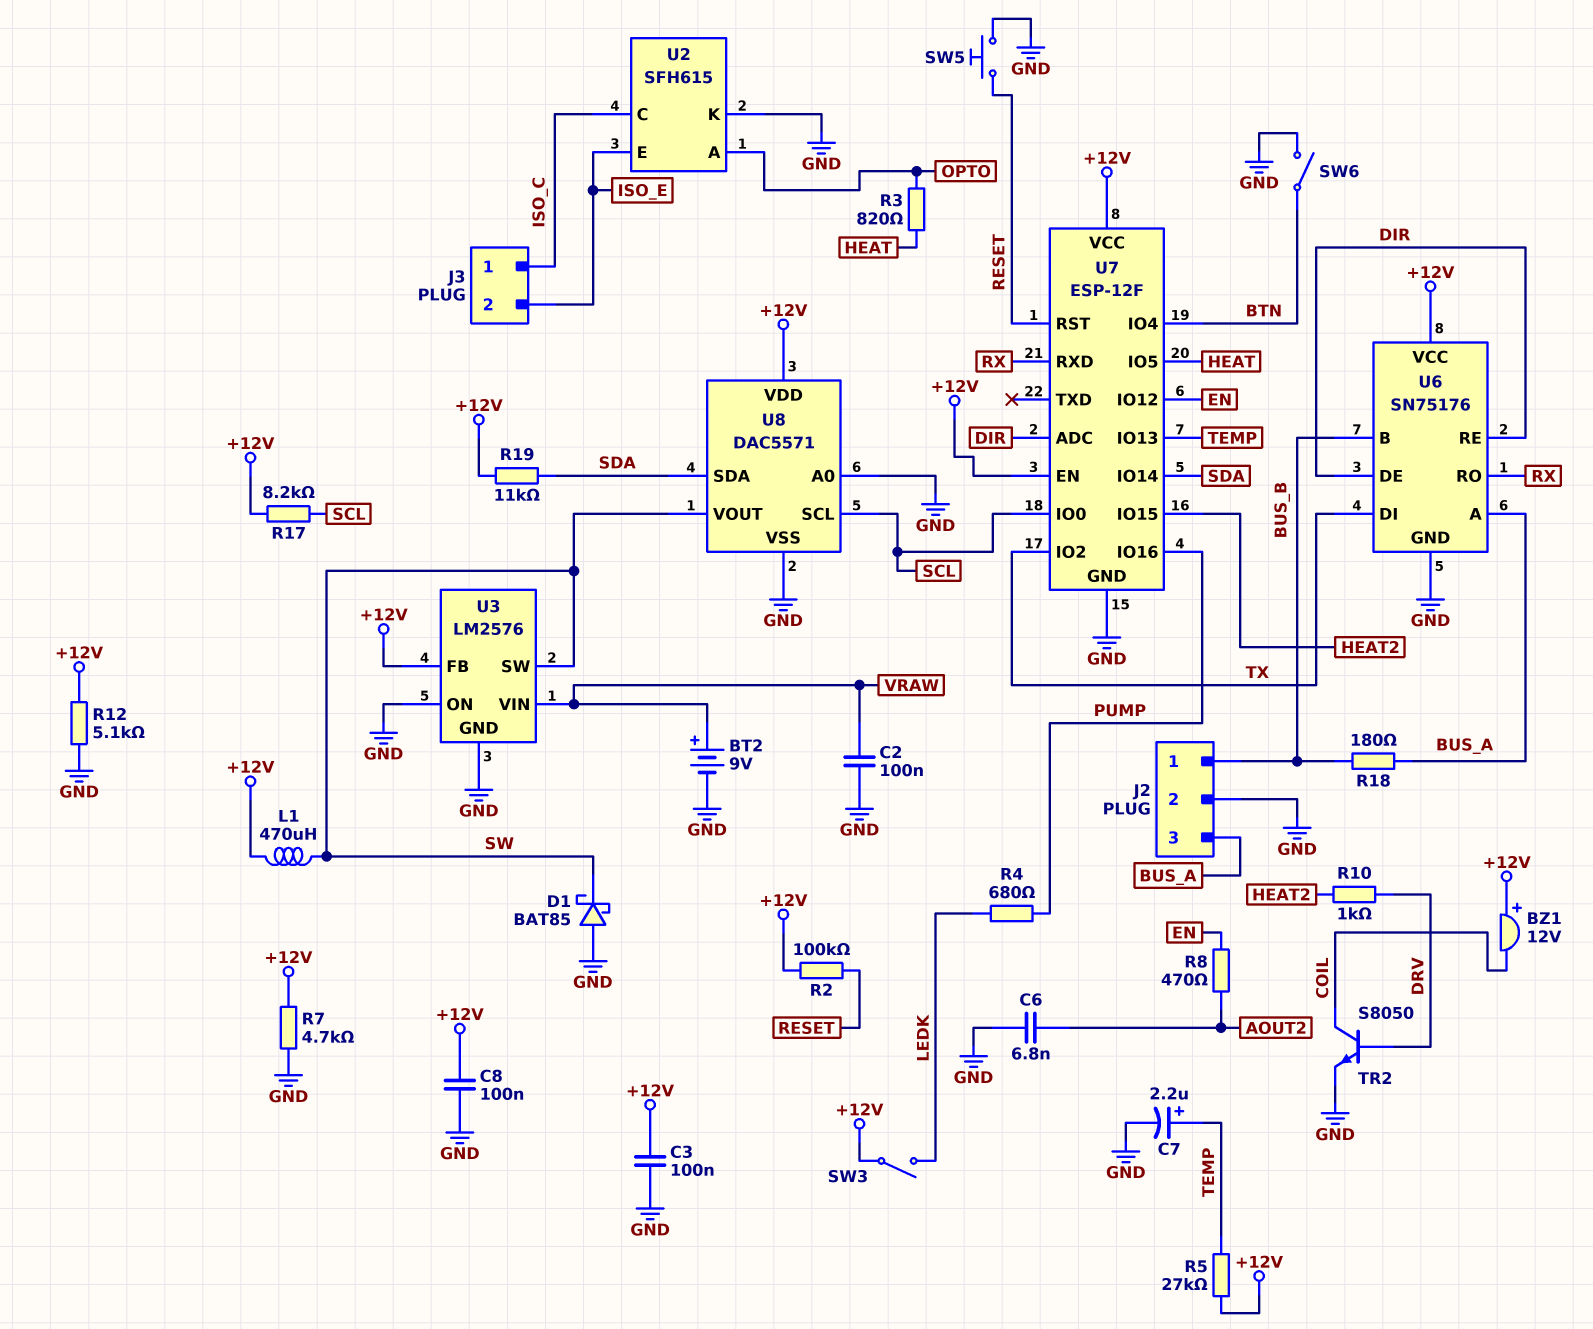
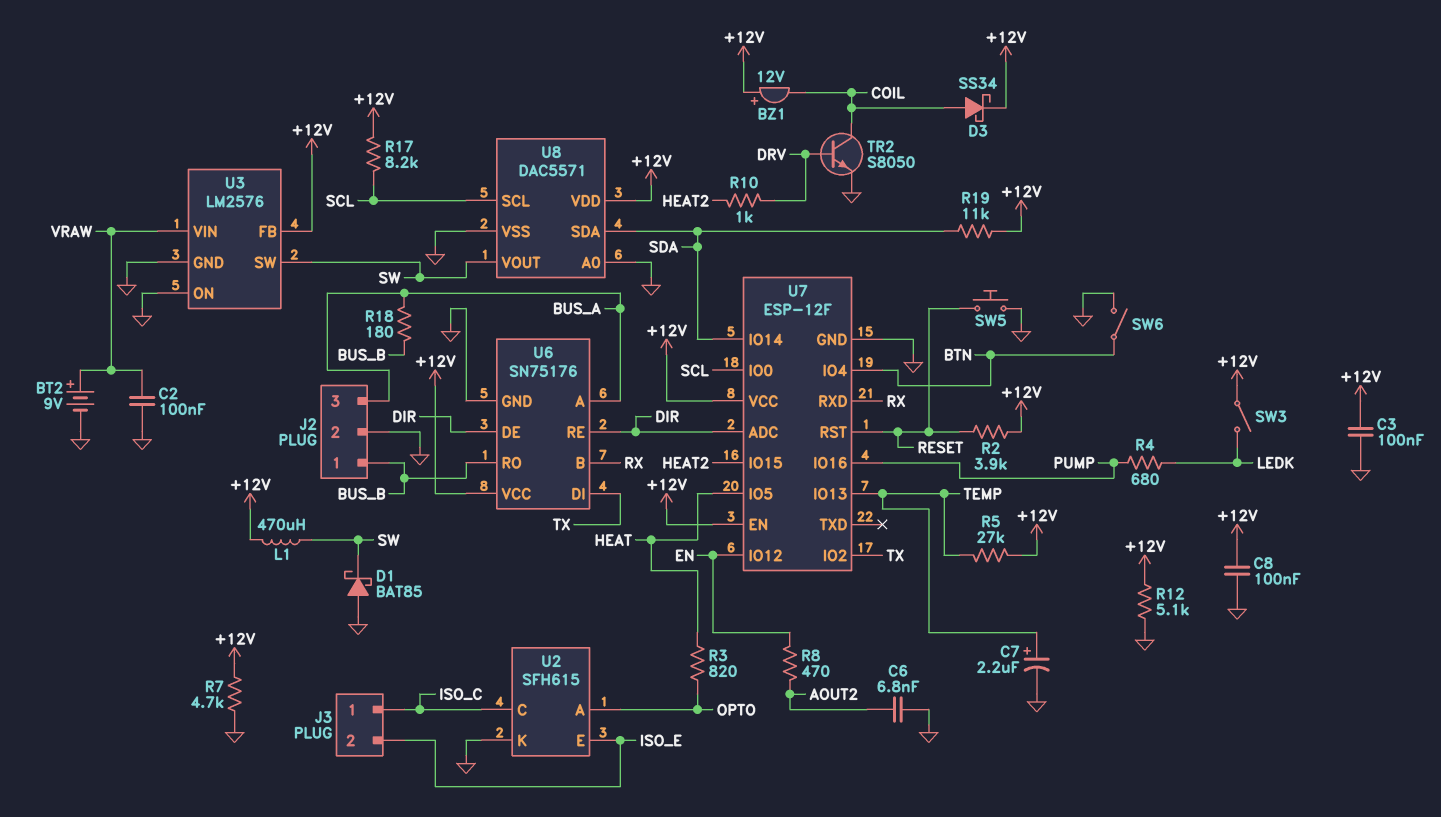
D3: none -> schottky SS34 (A COIL, K +12V)
R2: 100k (+12V, RESET) -> 3.9k (+12V, RESET)
U6 pin B: BUS_B -> RX
U6 pin RO: RX -> BUS_B

